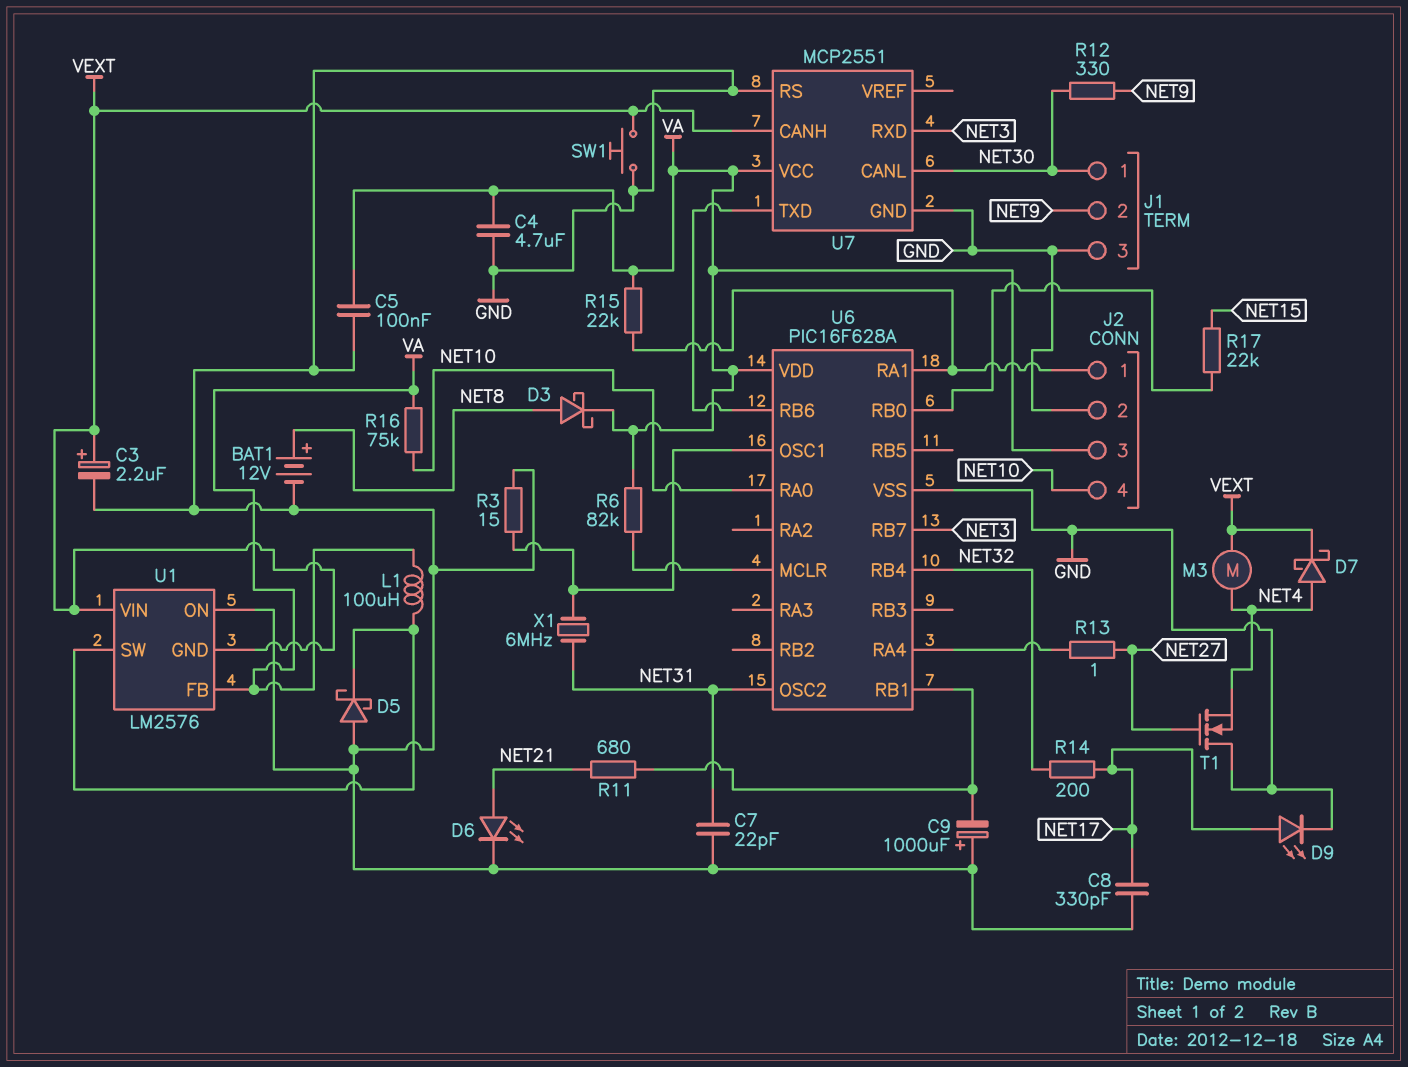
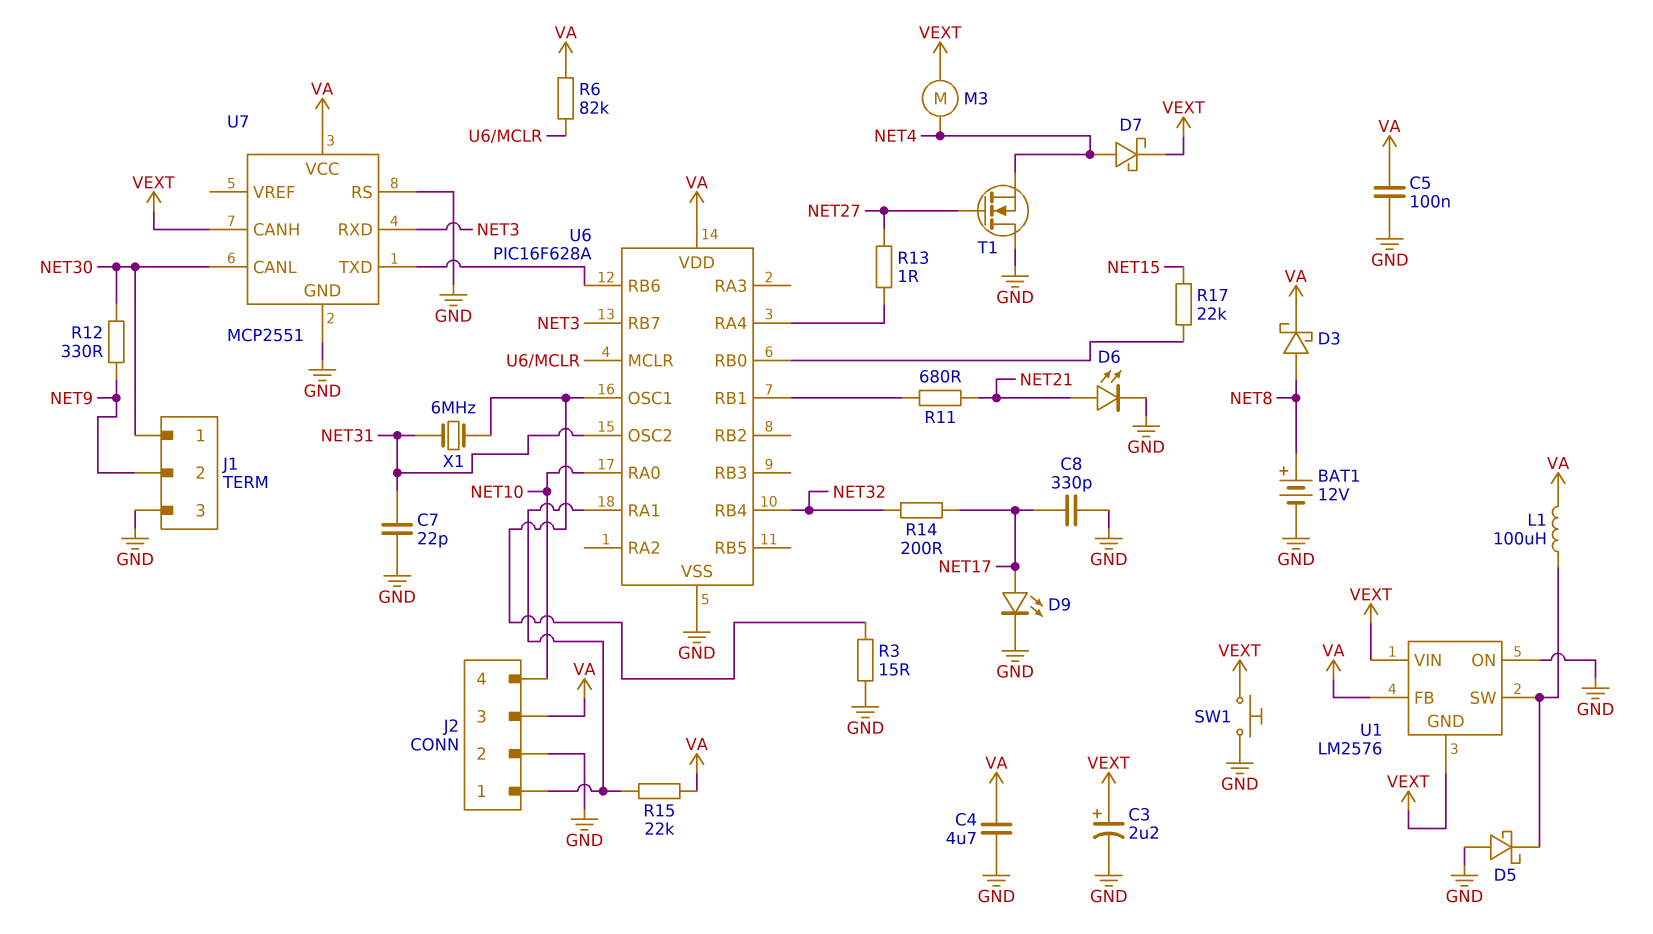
C9: 1000uF (plus GND, minus U6/RB1) -> none
R16: 75k (NET10, VA) -> none

